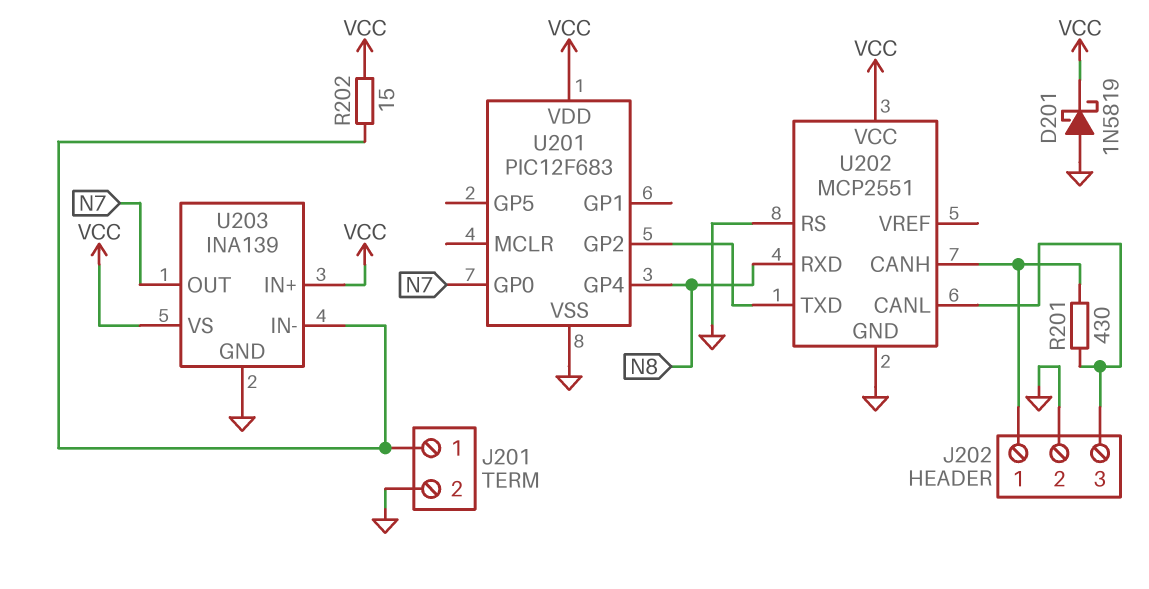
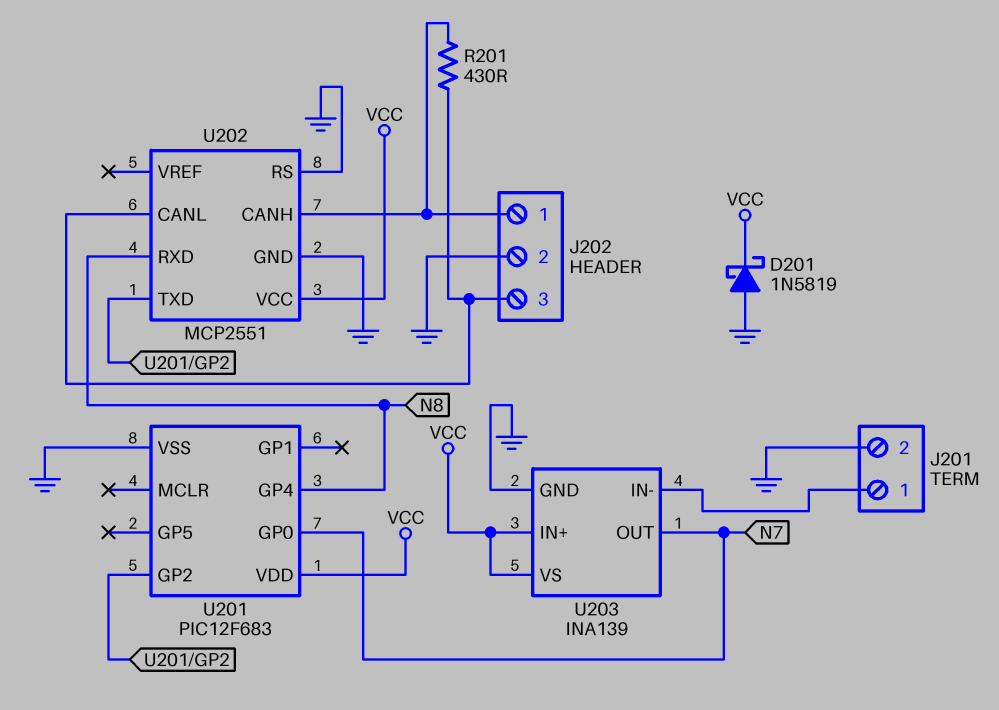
R202: 15 (J201/1, VCC) -> none

